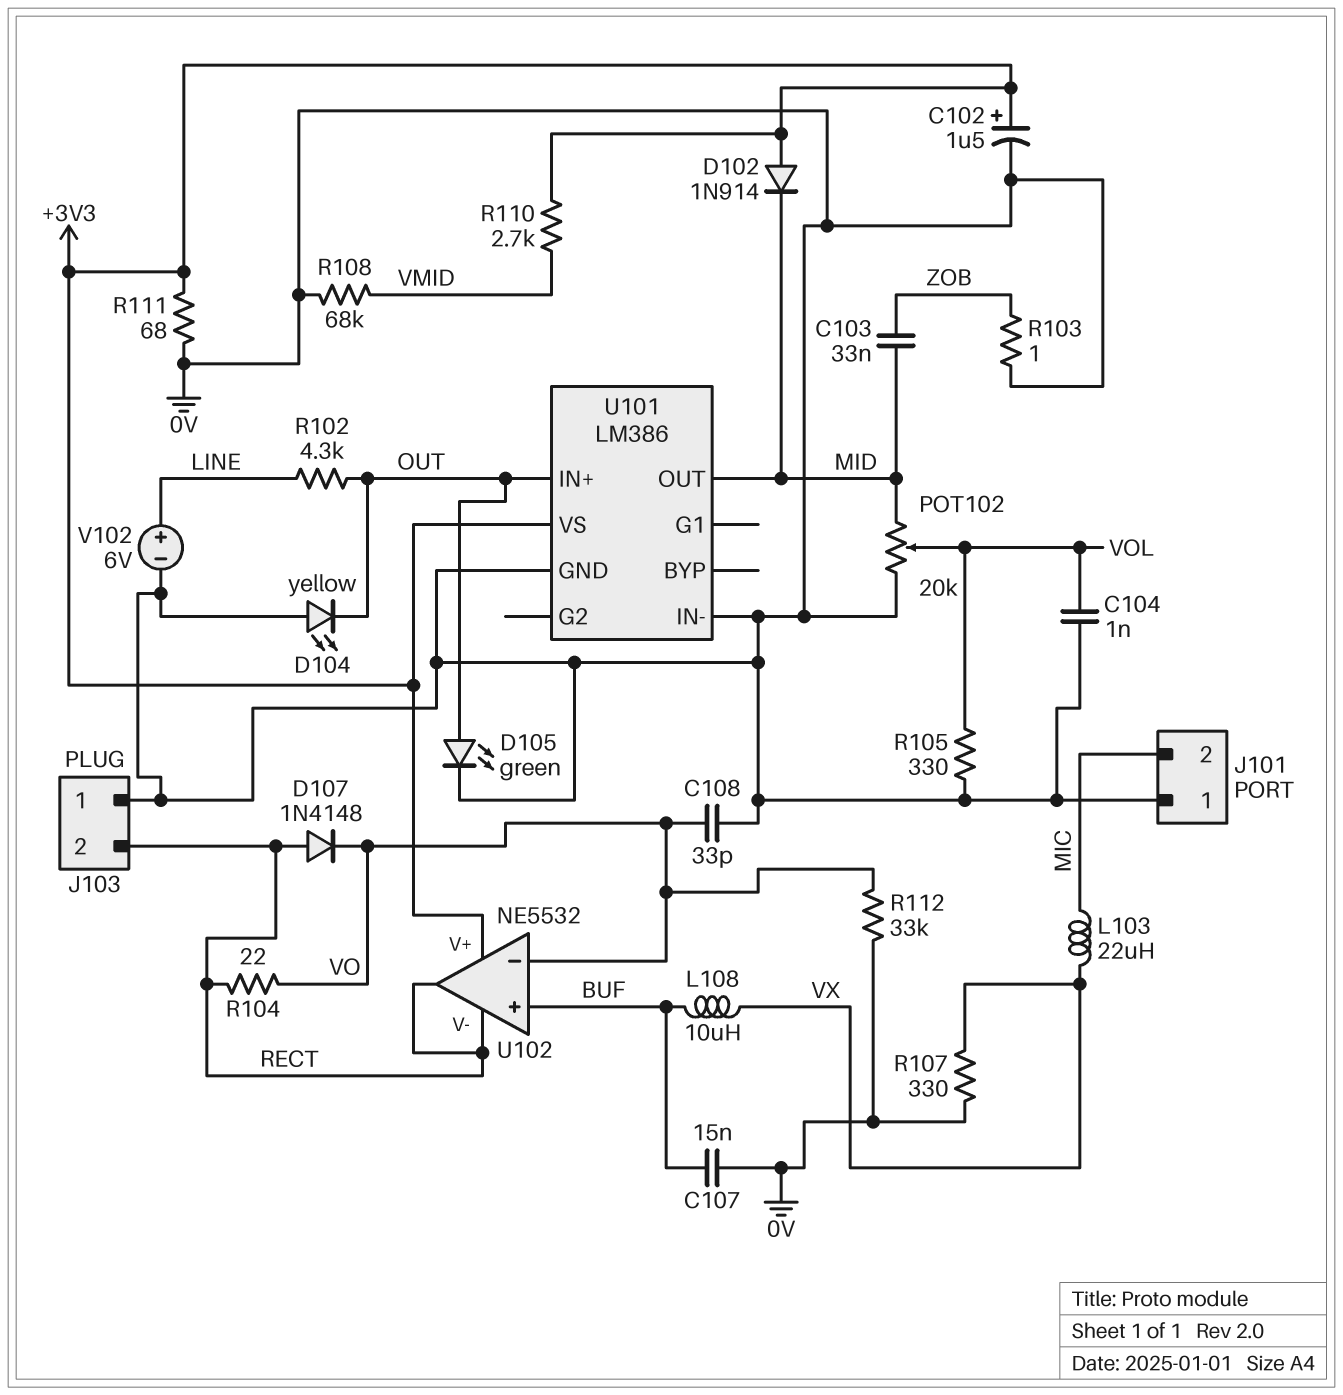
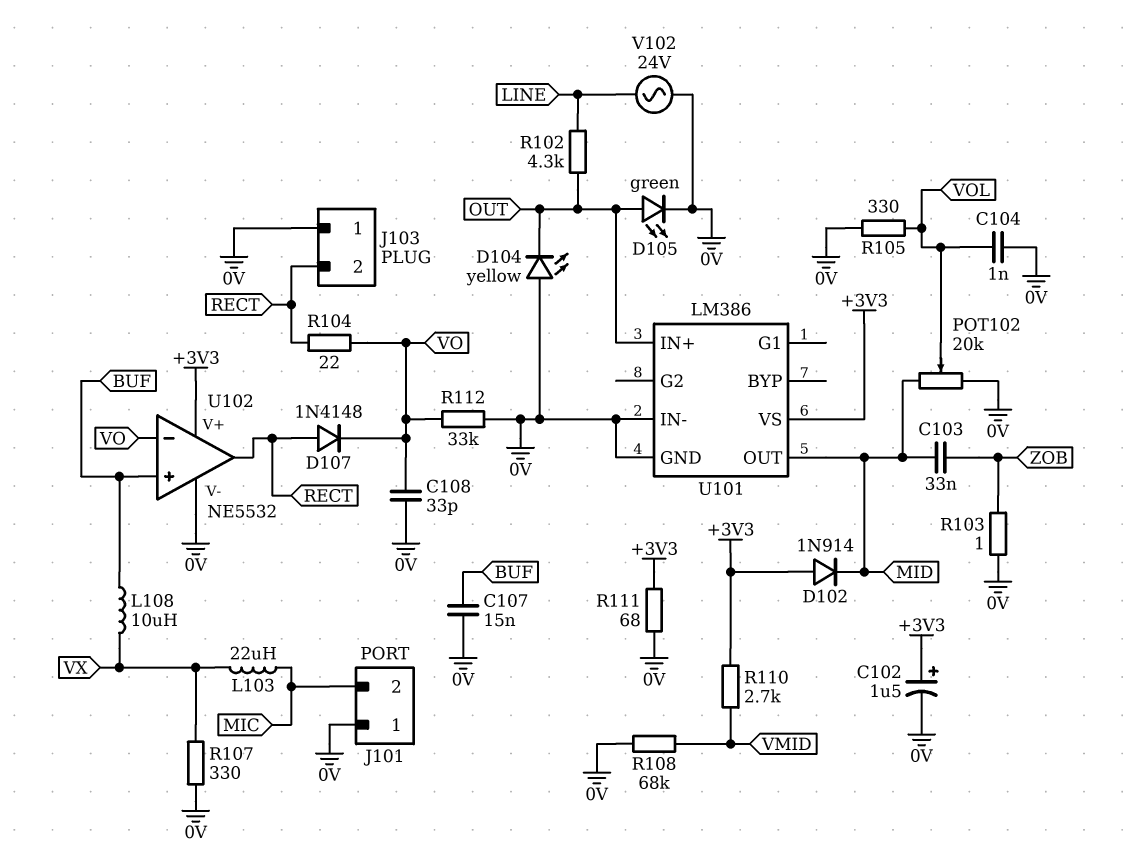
U102 pin V-: RECT -> 0V
V102: 6V (plus LINE, minus 0V) -> AC 24V (0V, LINE)

